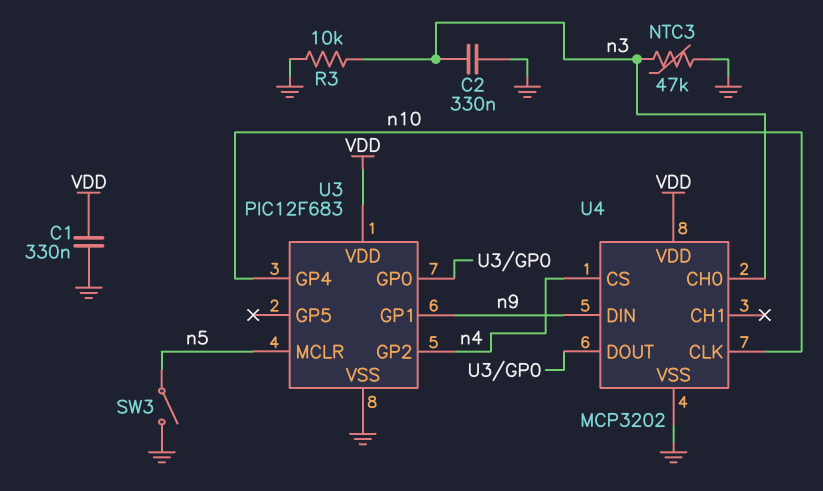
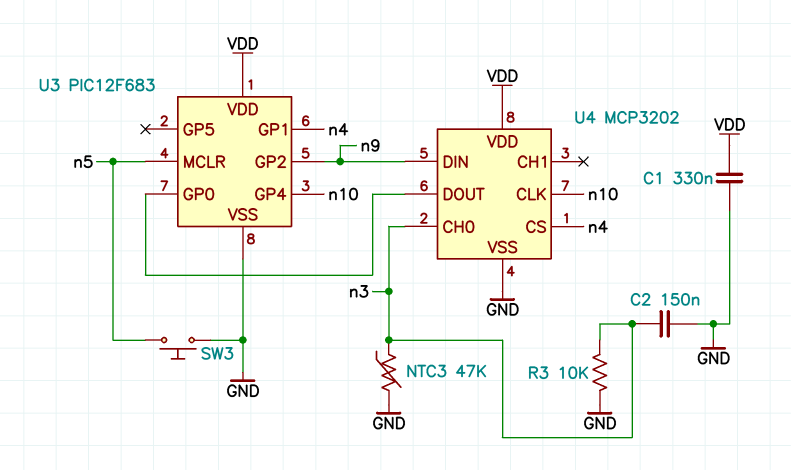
C2: 330nF (GND, n3) -> 150nF (GND, n3)
SW3: switch (GND, n5) -> button (GND, n5)
U3 pin GP1: n9 -> n4
U3 pin GP2: n4 -> n9

